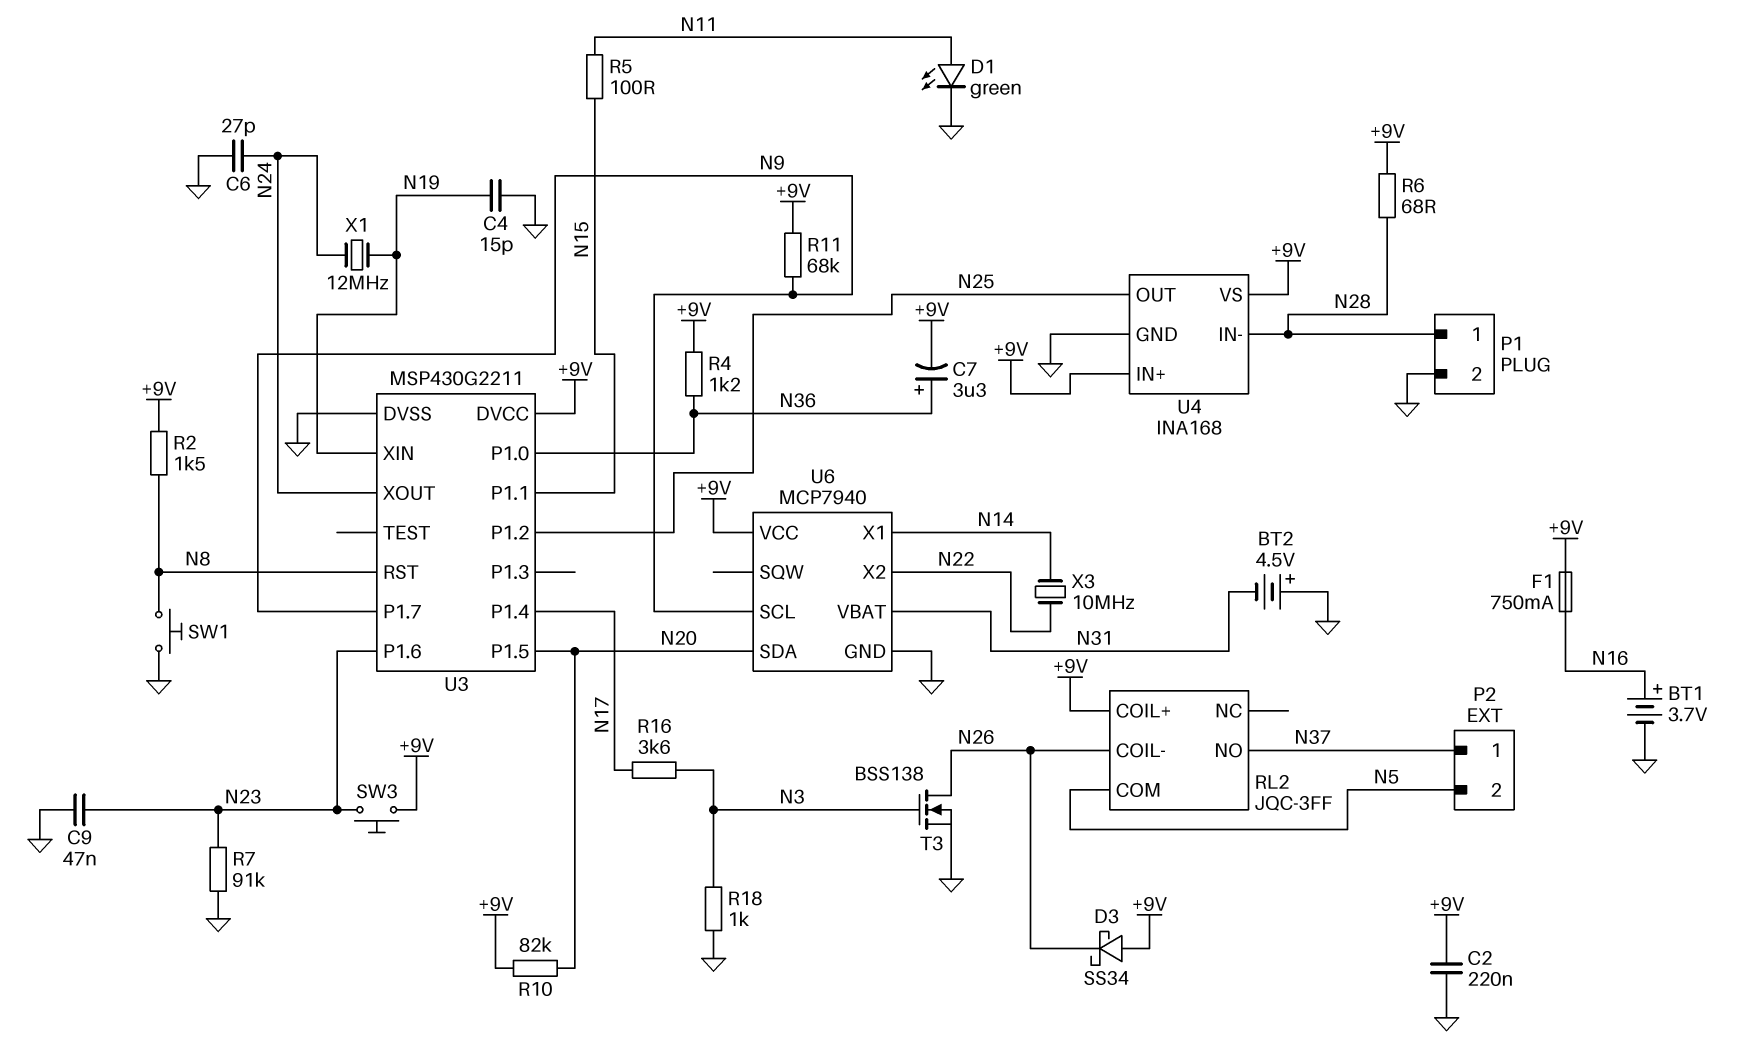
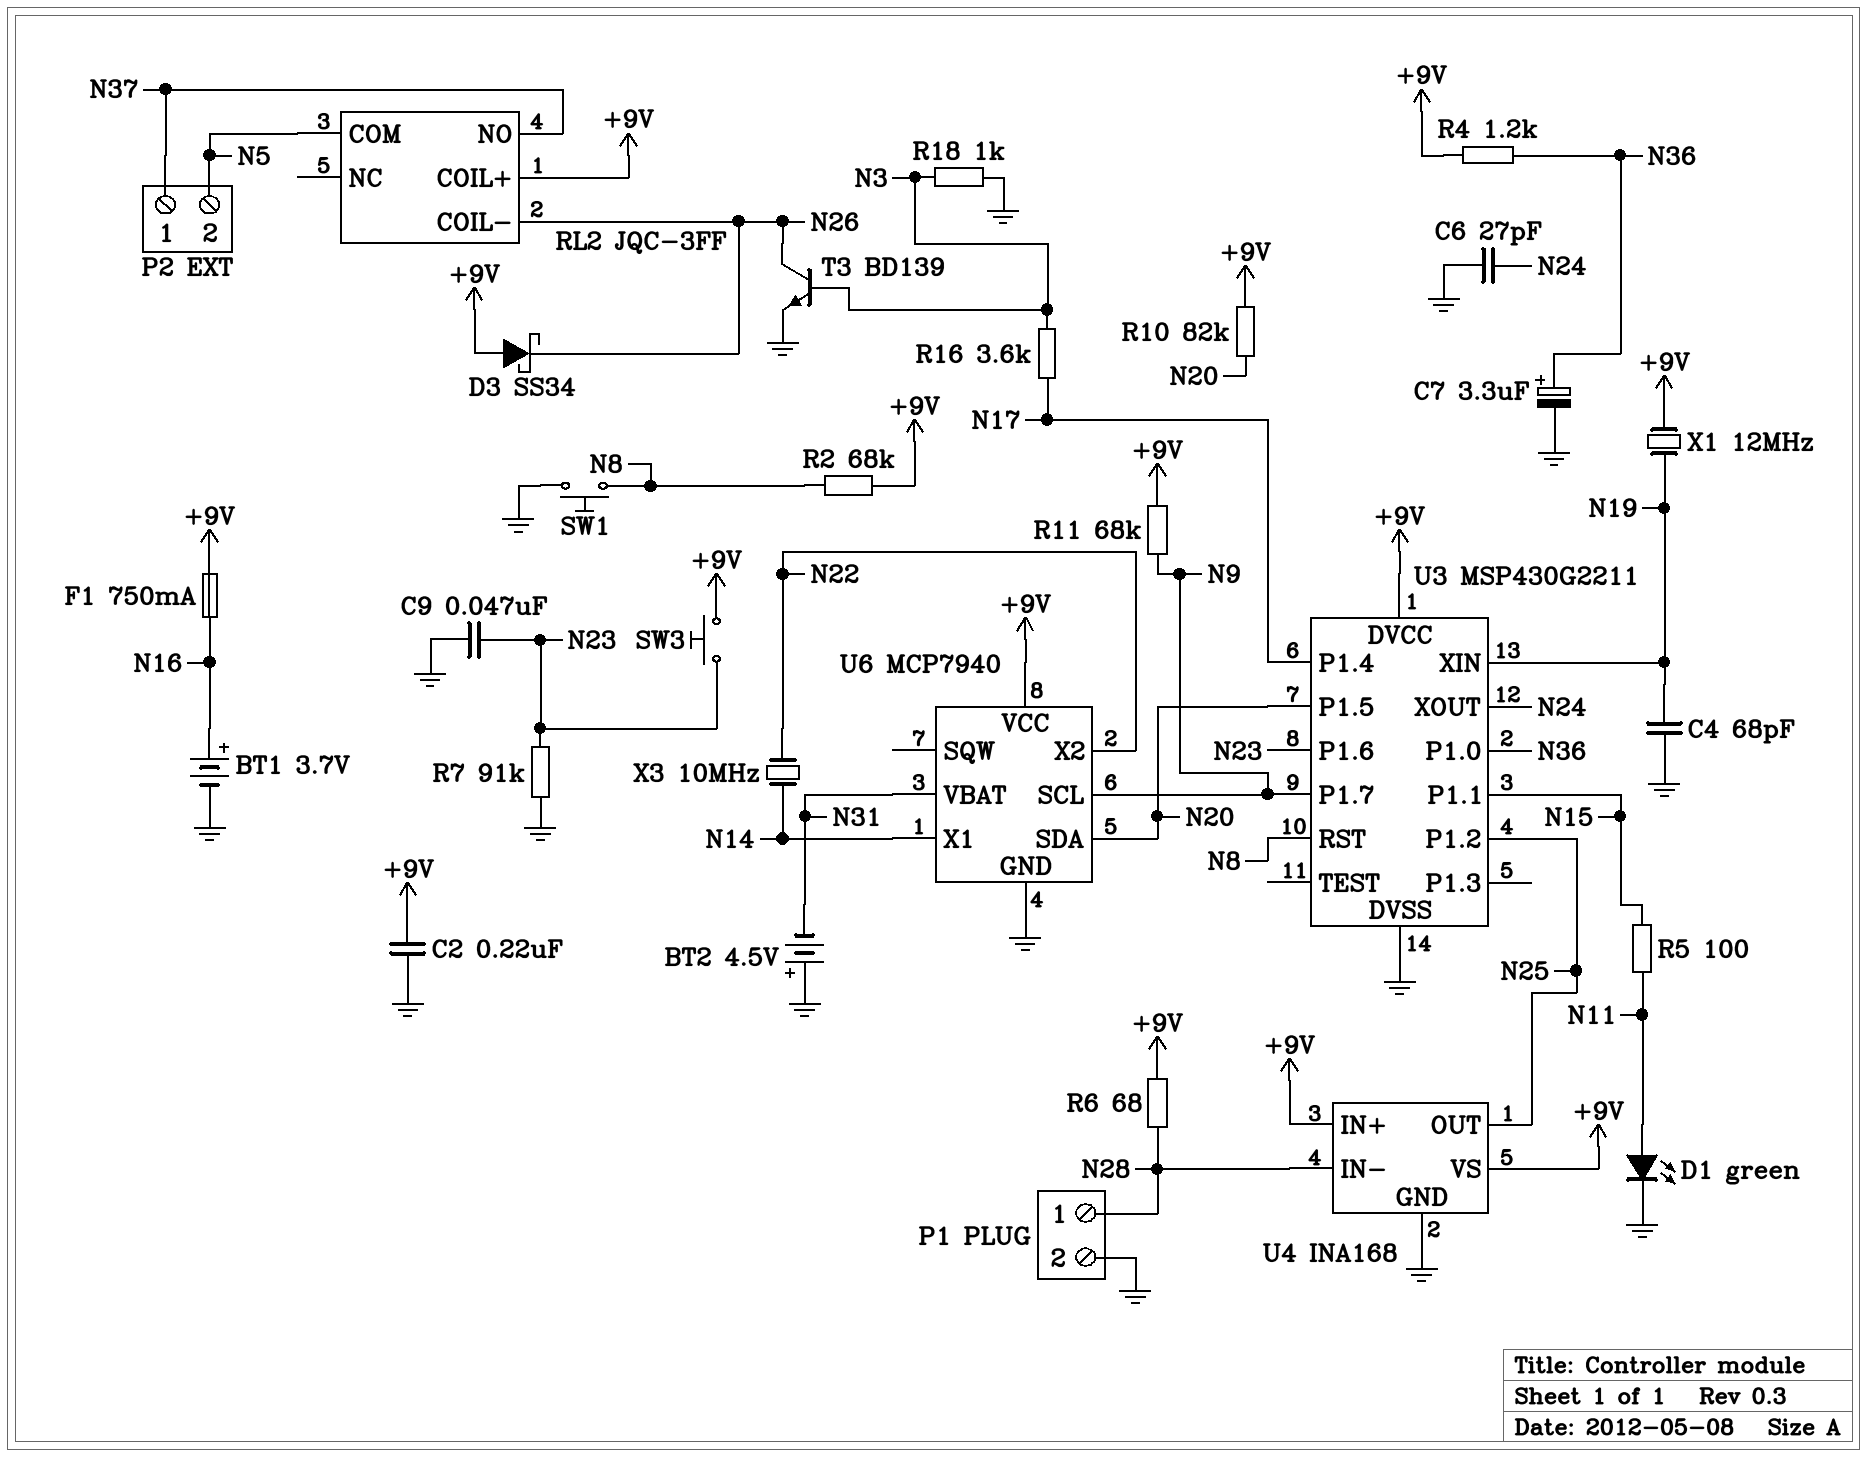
C4: 15pF (GND, N19) -> 68pF (GND, N19)
C7: 3.3uF (plus N36, minus +9V) -> 3.3uF (plus N36, minus GND)
R2: 1.5k (+9V, N8) -> 68k (+9V, N8)
T3: NMOS BSS138 (G N3, D N26, S GND) -> NPN BD139 (B N3, C N26, E GND)
X1: 12MHz (N19, N24) -> 12MHz (+9V, N19)

